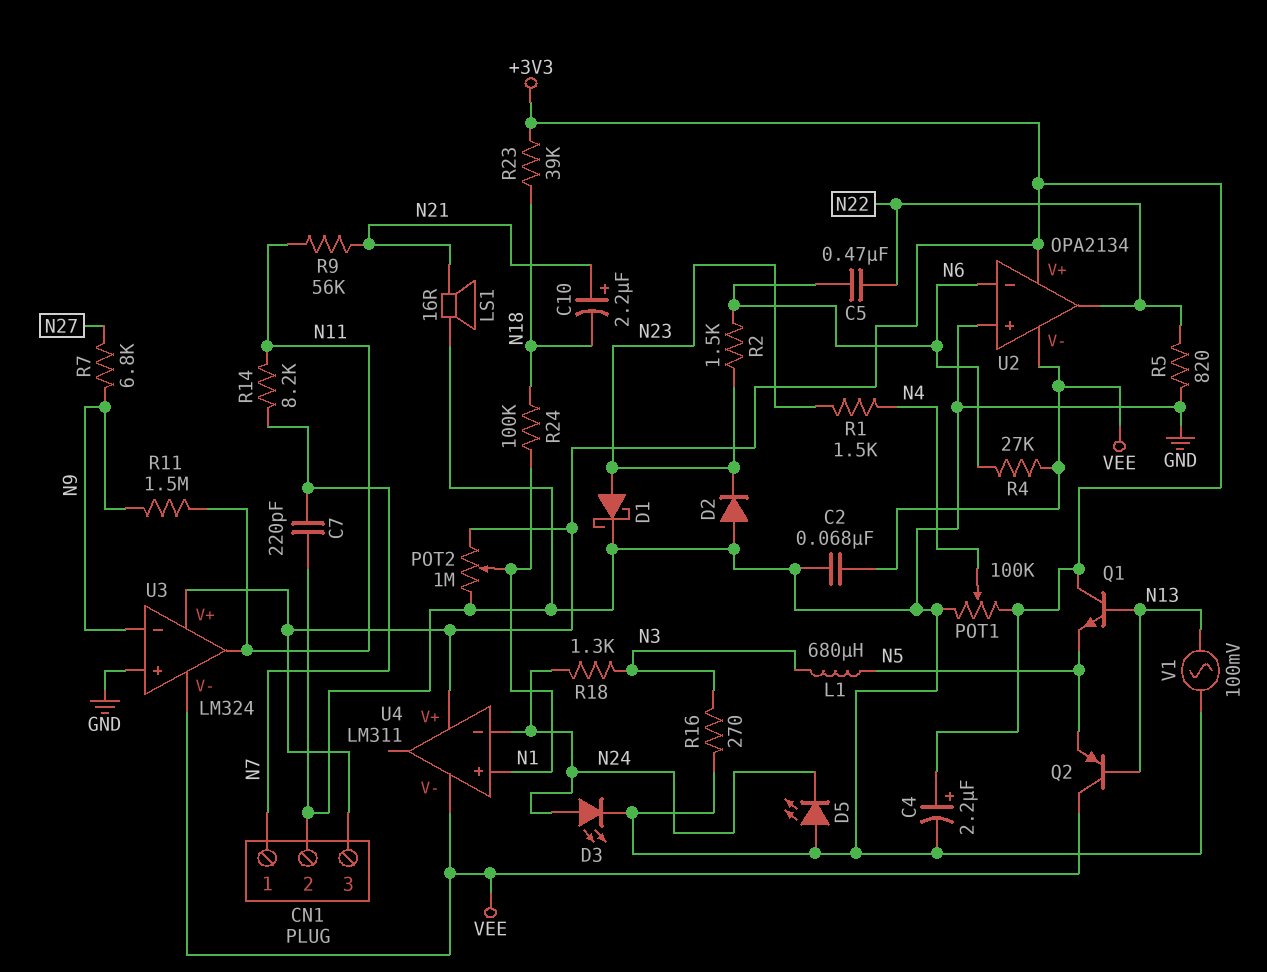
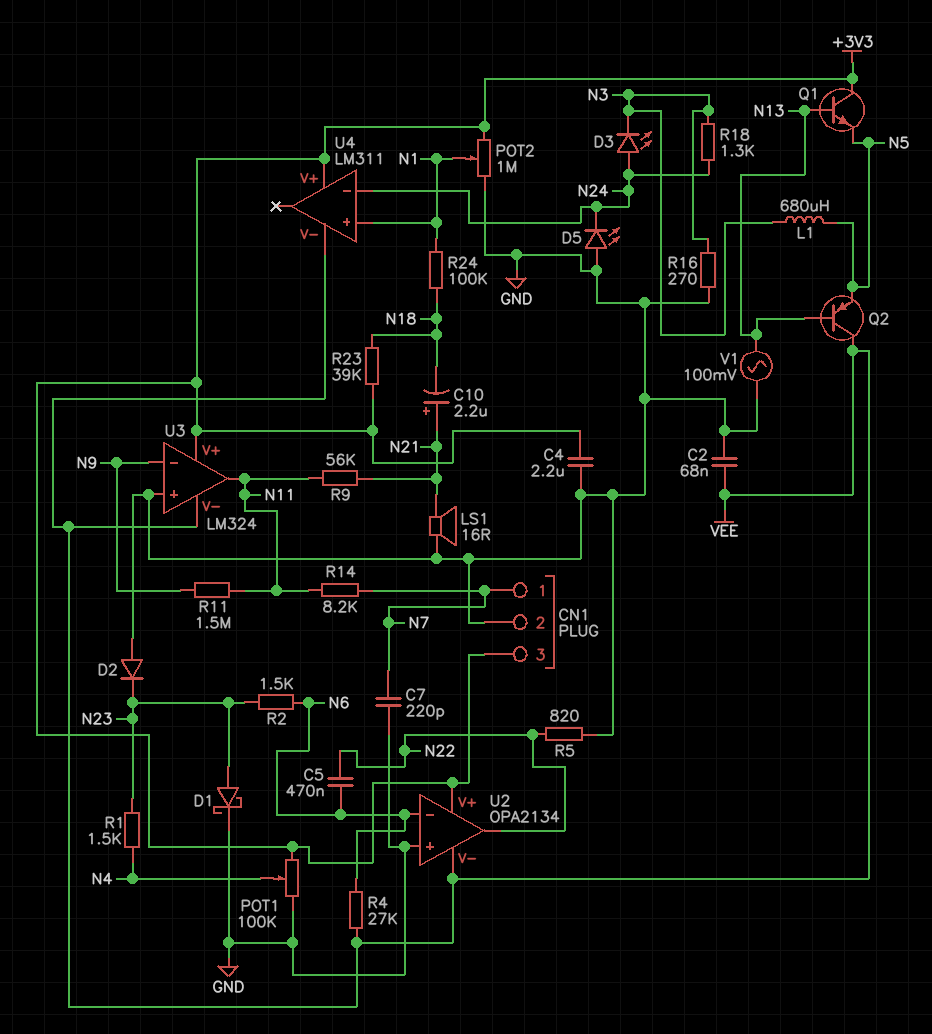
C4: 2.2uF (plus +3V3, minus GND) -> 2.2uF (+3V3, GND)
D3: LED (A N24, K GND) -> LED (A N24, K N3)
R7: 6.8k (N9, N27) -> none

